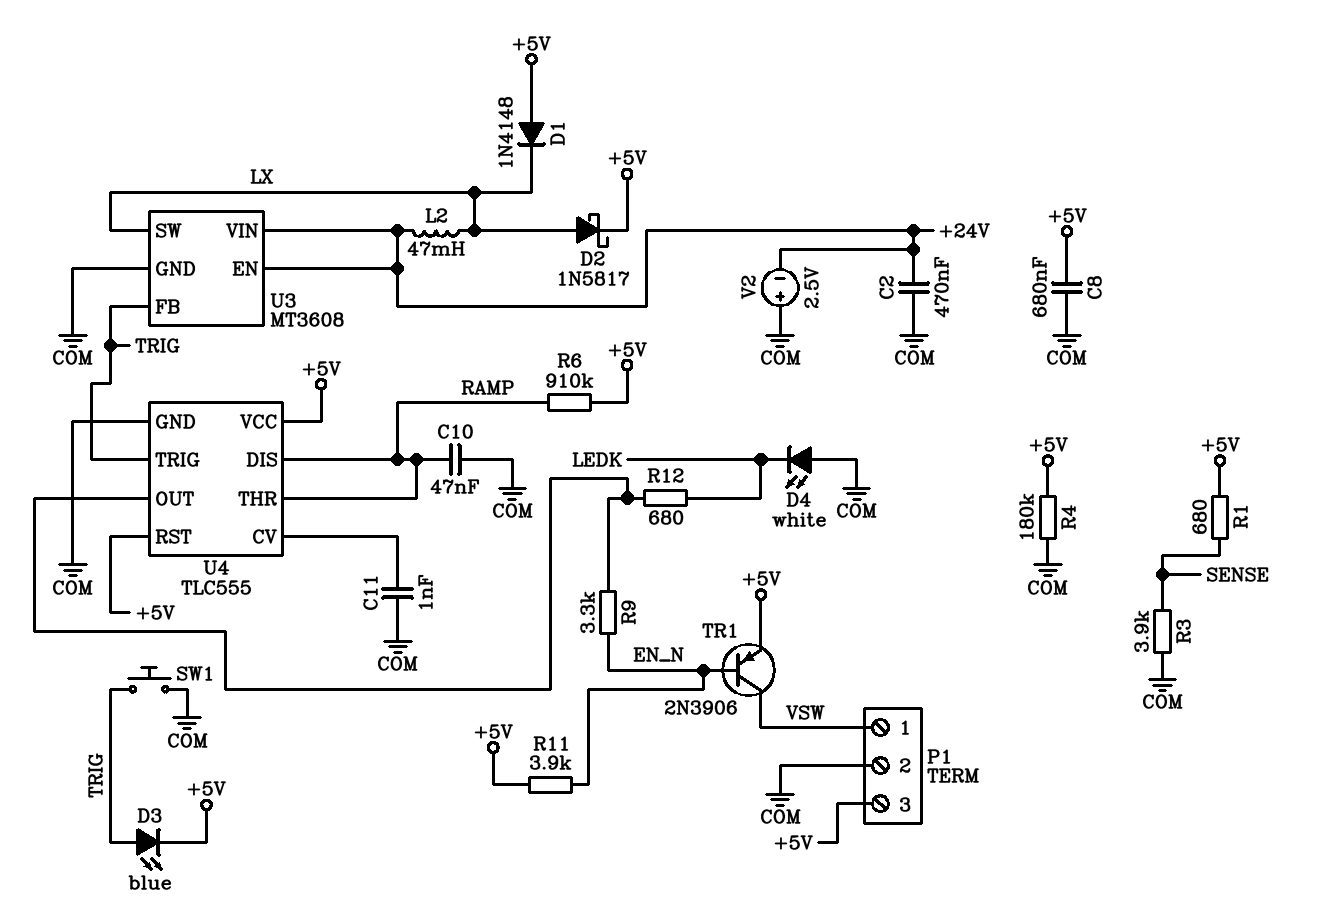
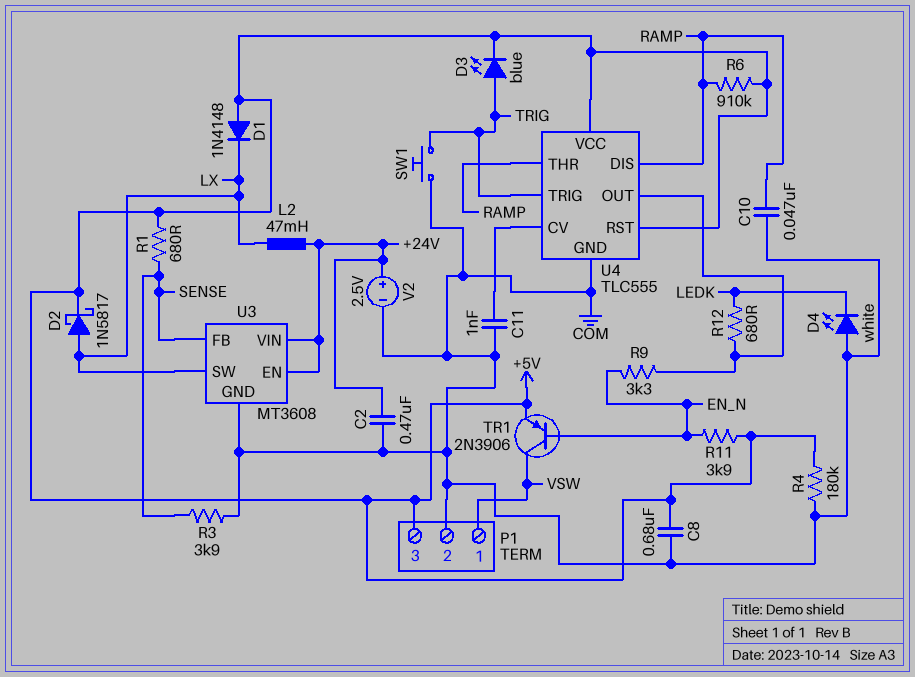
U3 pin FB: TRIG -> SENSE
V2: 2.5V (plus COM, minus +24V) -> 2.5V (plus +24V, minus COM)

